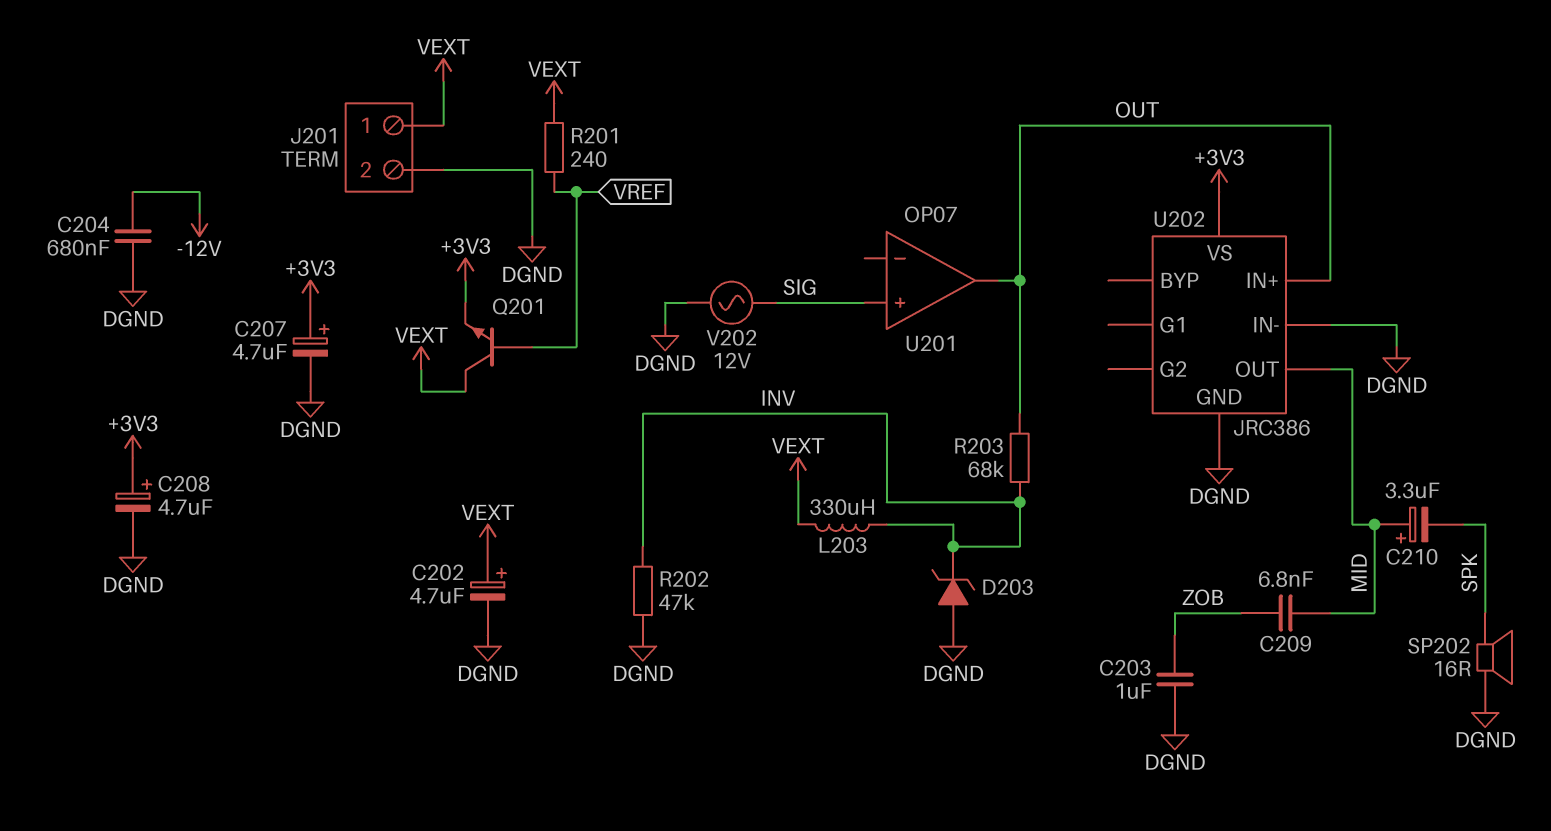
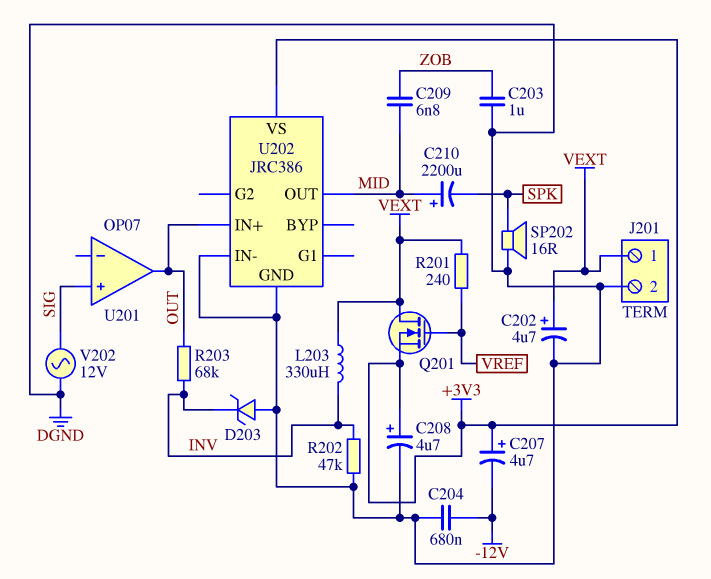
C207: 4.7uF (plus +3V3, minus DGND) -> 4.7uF (plus +3V3, minus -12V)
C210: 3.3uF (plus MID, minus SPK) -> 2200uF (plus MID, minus SPK)
Q201: NPN (B VREF, C VEXT, E +3V3) -> NMOS (G VREF, D VEXT, S +3V3)

